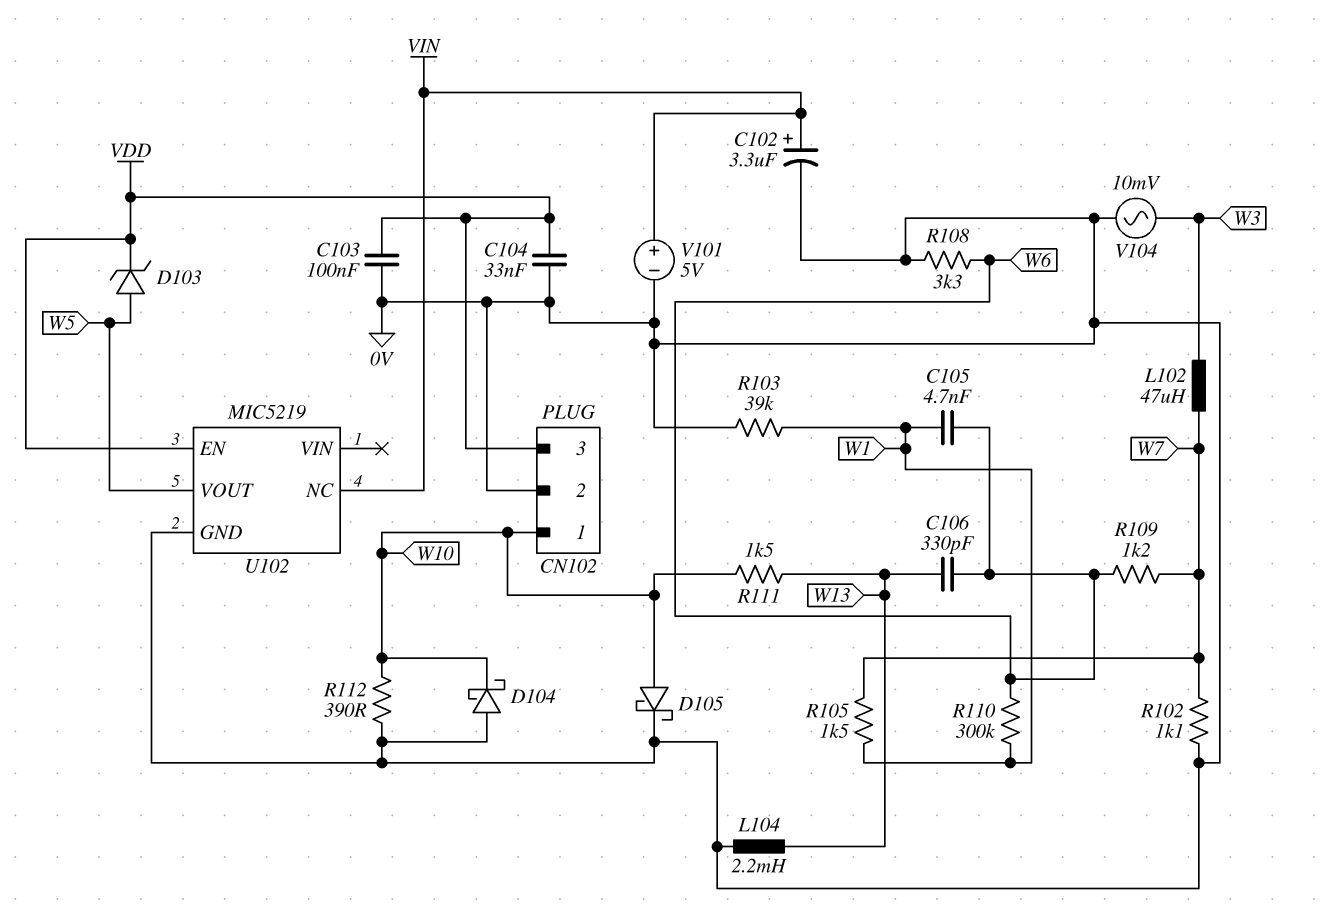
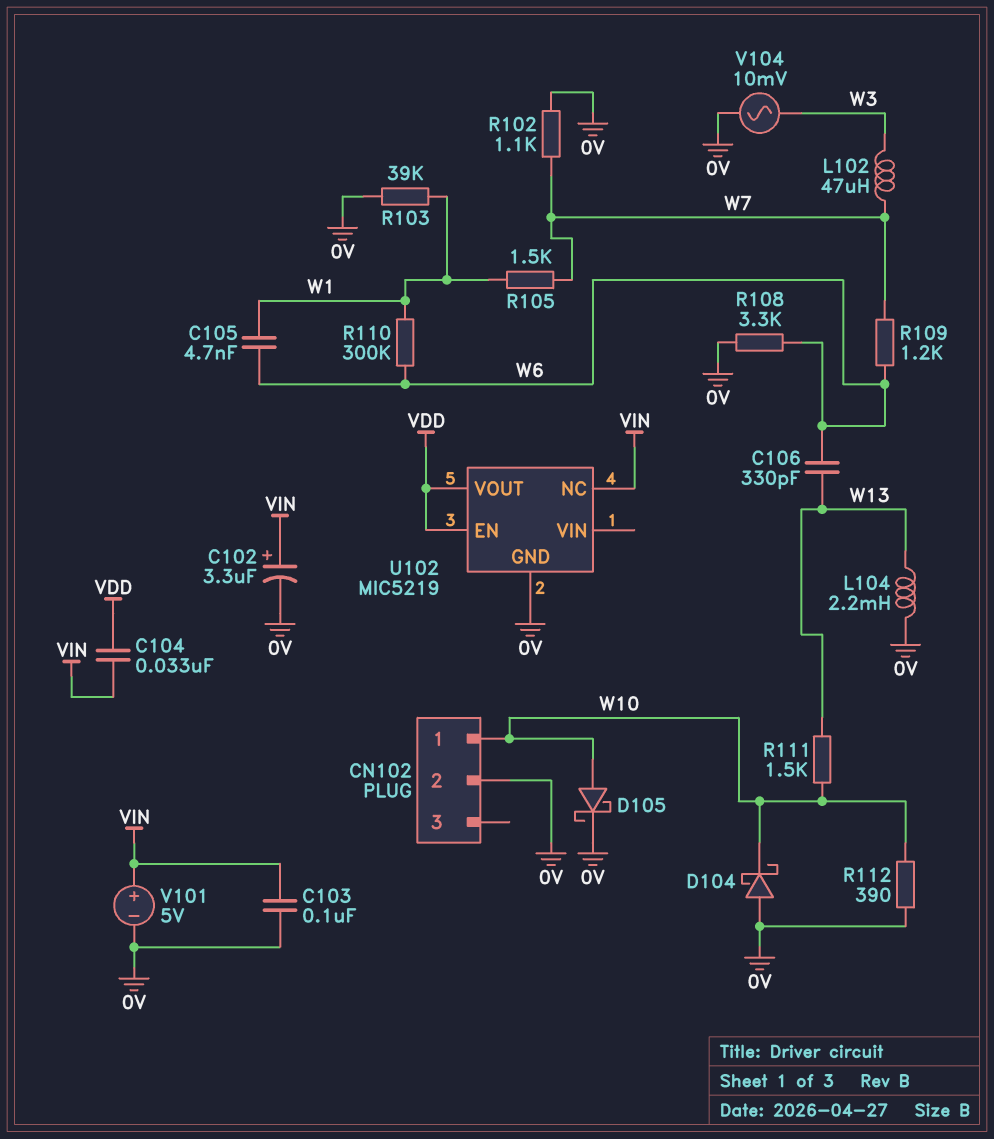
C103: 100nF (0V, VDD) -> 100nF (0V, VIN)
C104: 33nF (0V, VDD) -> 33nF (VDD, VIN)
CN102 pin 3: VDD -> none
D103: zener (A W5, K VDD) -> none
U102 pin VOUT: W5 -> VDD

